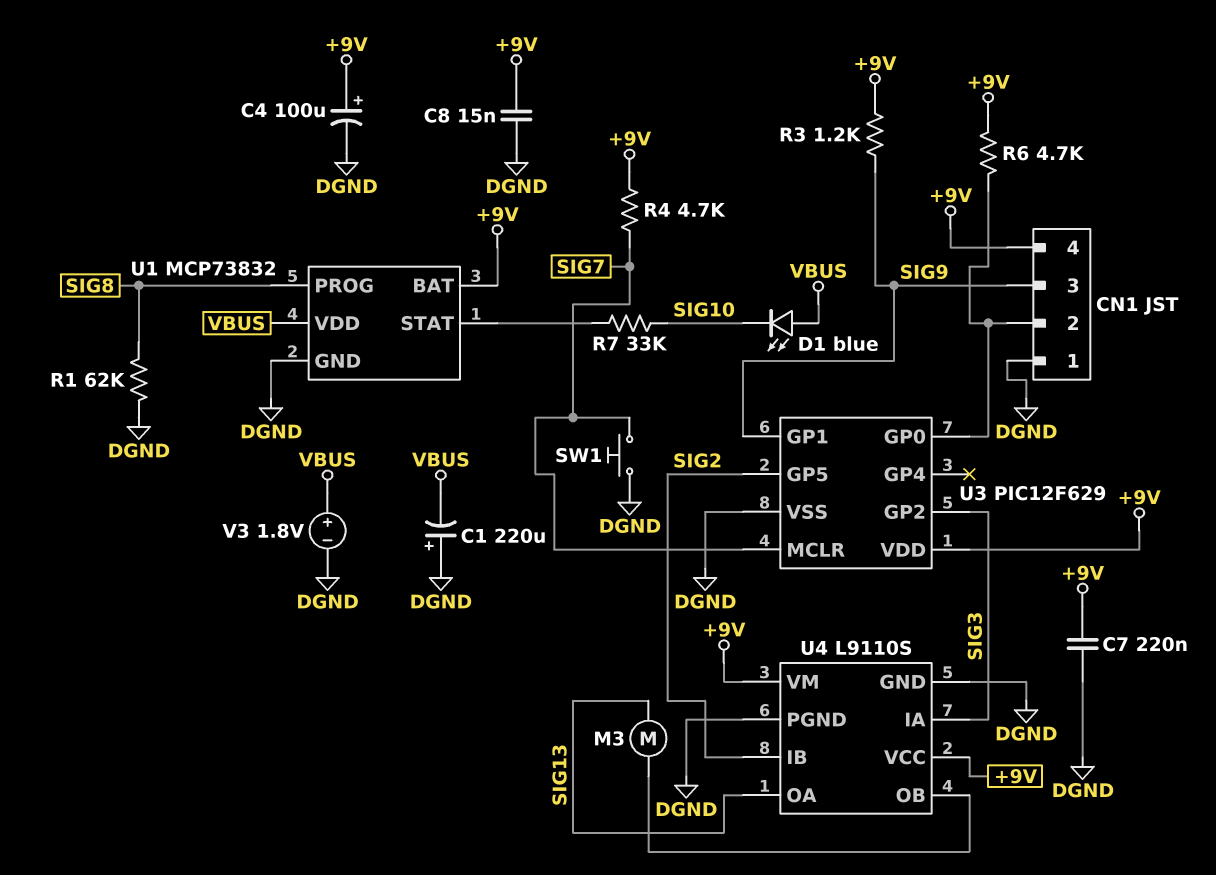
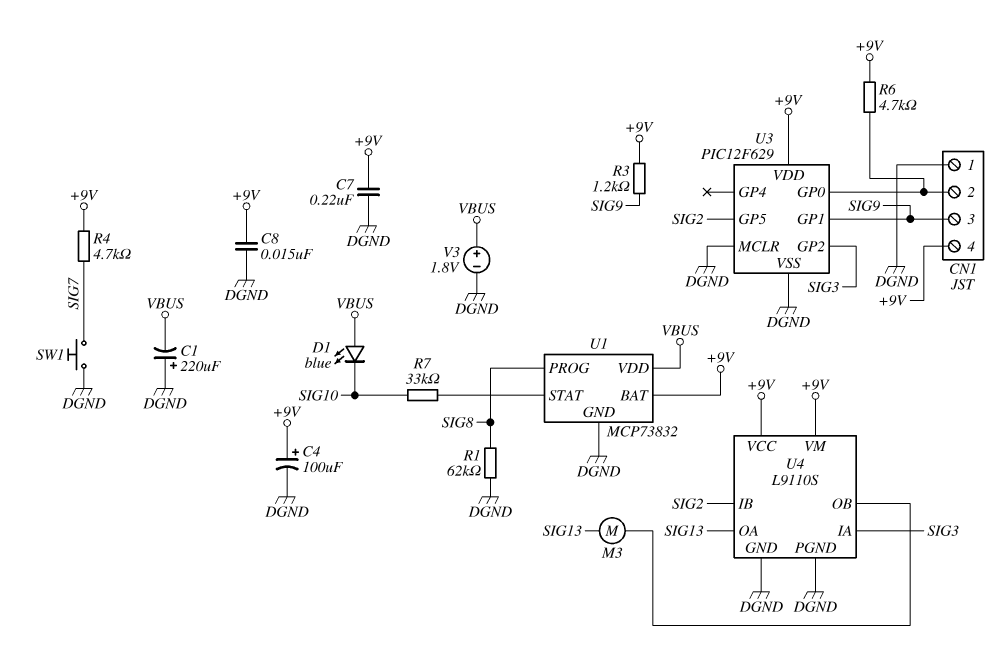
U3 pin MCLR: SIG7 -> DGND

